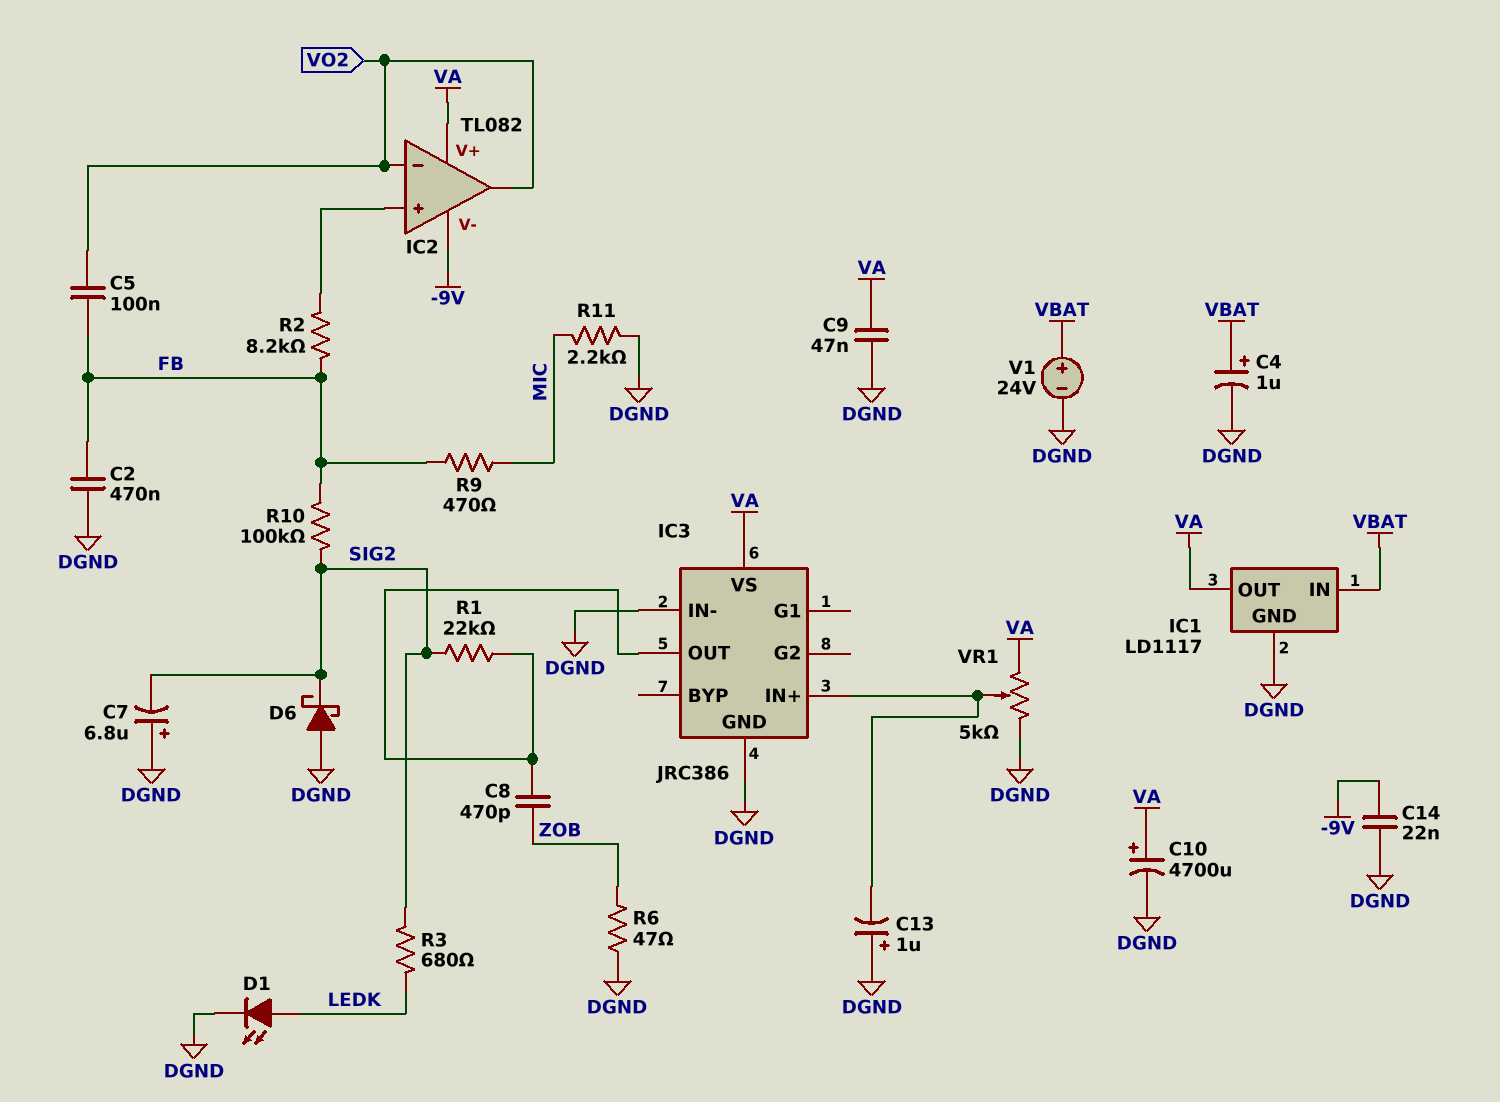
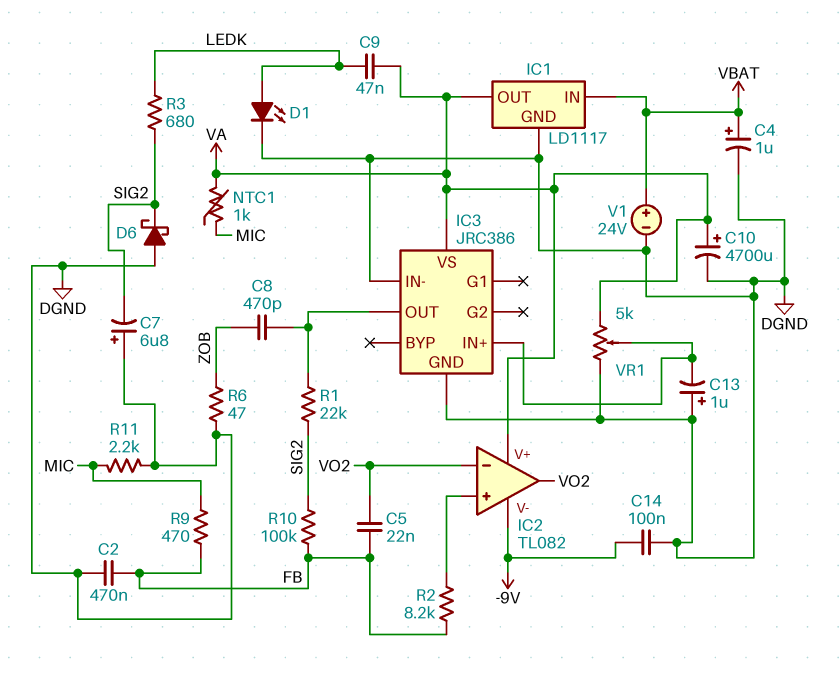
C5: 100nF (FB, VO2) -> 22nF (FB, VO2)
C9: 47nF (DGND, VA) -> 47nF (LEDK, VA)
C14: 22nF (-9V, DGND) -> 100nF (-9V, DGND)
NTC1: none -> 1k (MIC, VA)

